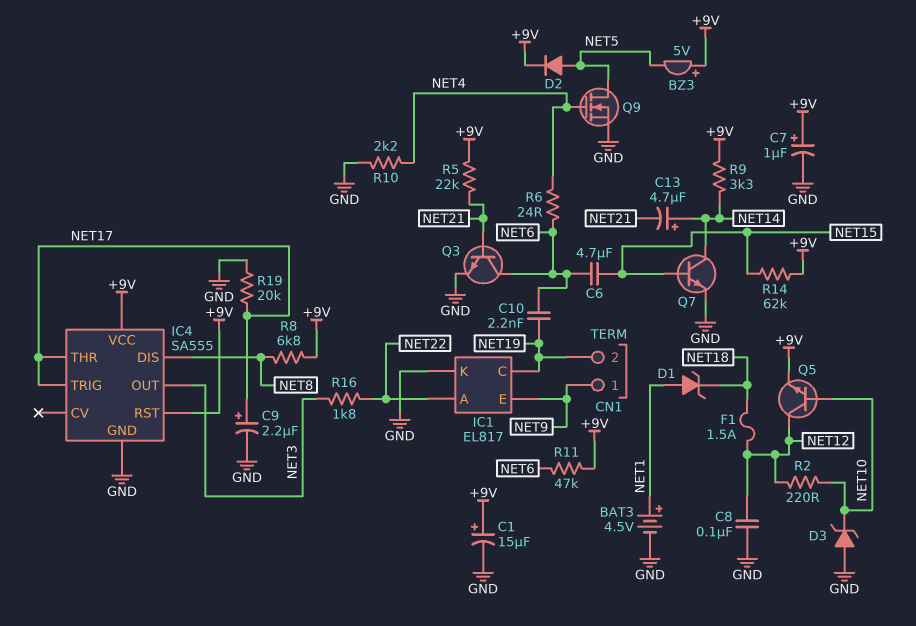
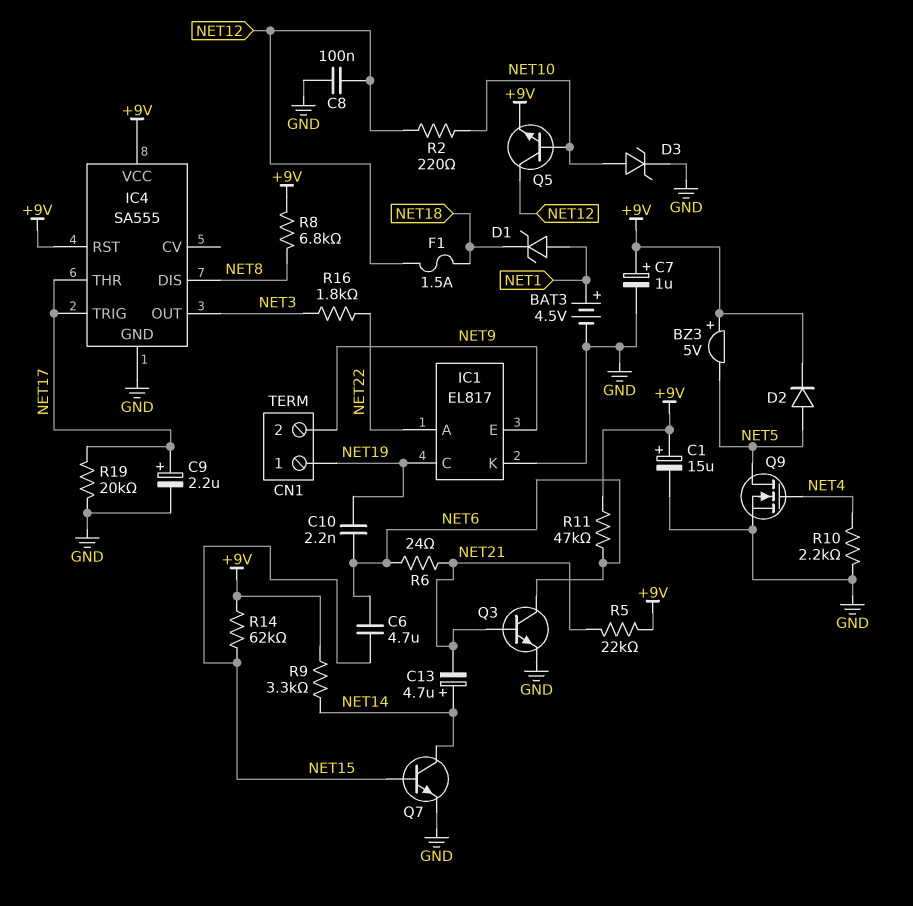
CN1 pin 1: NET9 -> NET19
CN1 pin 2: NET19 -> NET9
D3: zener (A GND, K NET10) -> zener (A NET10, K GND)
R6: 24 (NET4, NET6) -> 24 (NET6, NET21)

